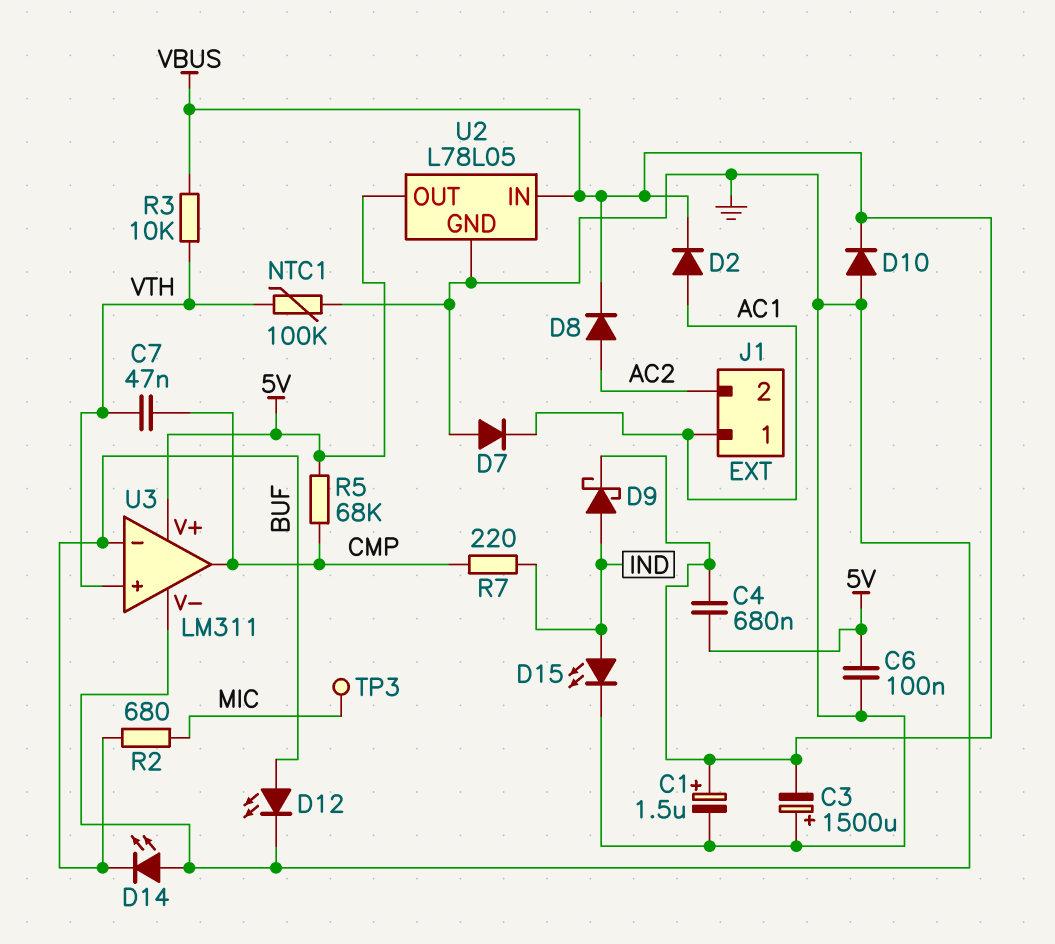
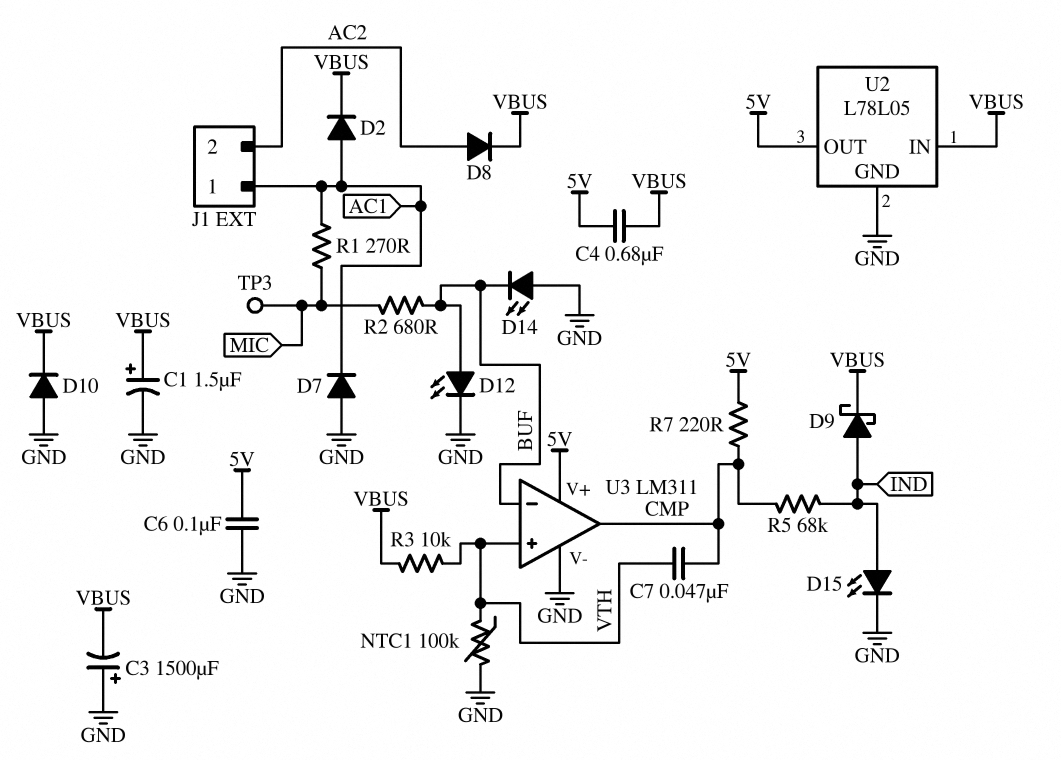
R1: none -> 270 (AC1, MIC)
R5: 68k (5V, CMP) -> 68k (CMP, IND)
R7: 220 (CMP, IND) -> 220 (5V, CMP)

